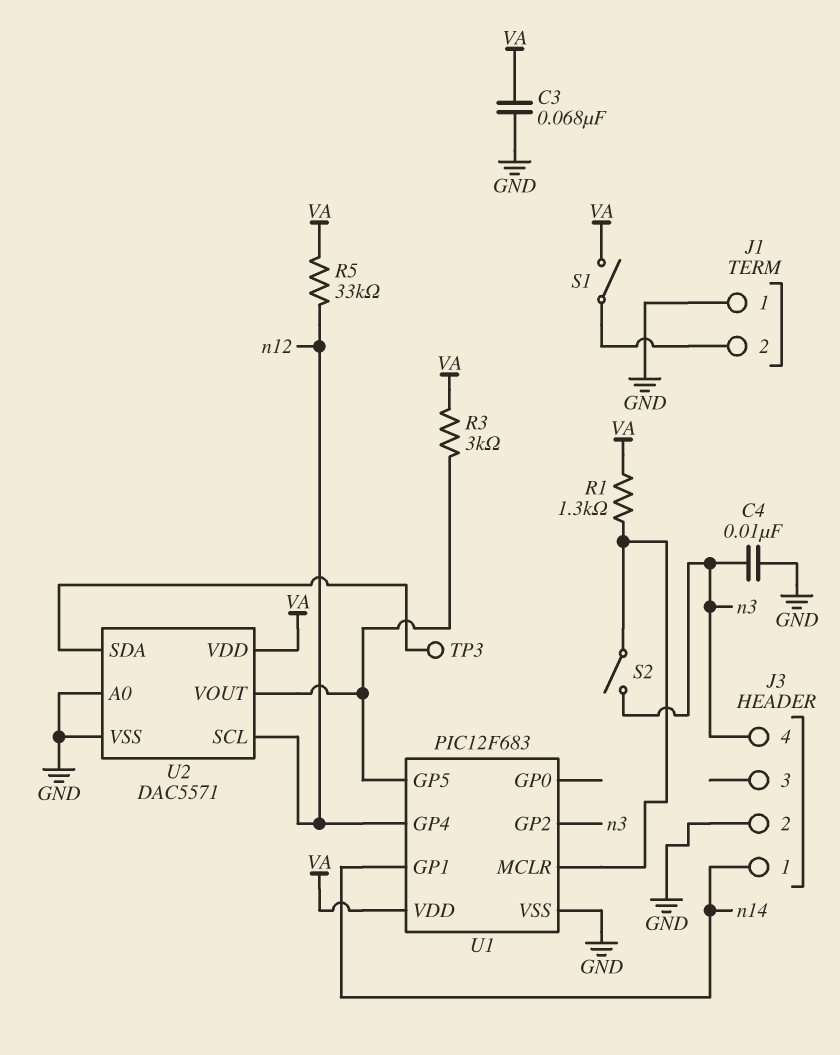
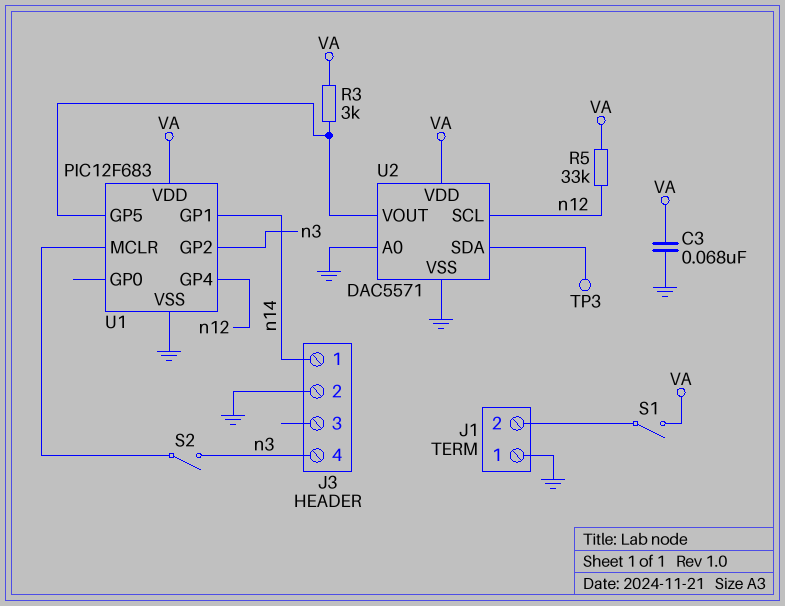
C4: 10nF (GND, n3) -> none
R1: 1.3k (U1/MCLR, VA) -> none

